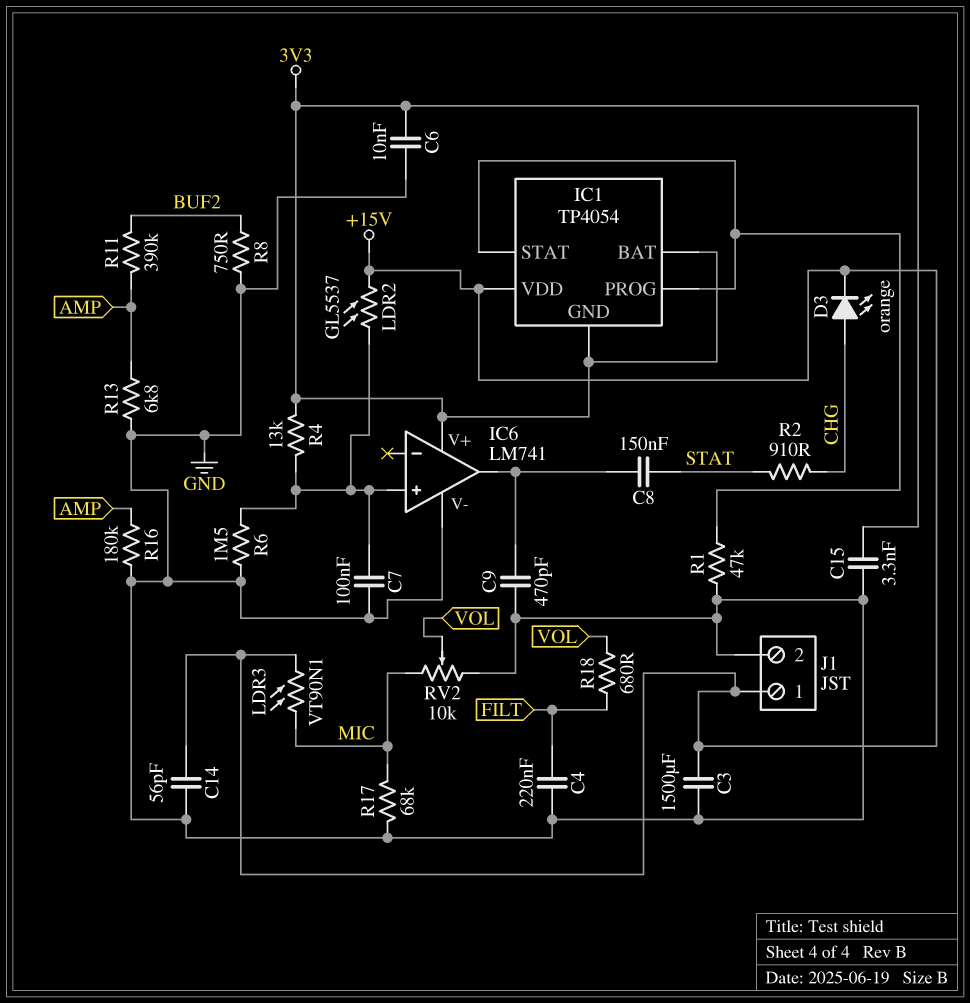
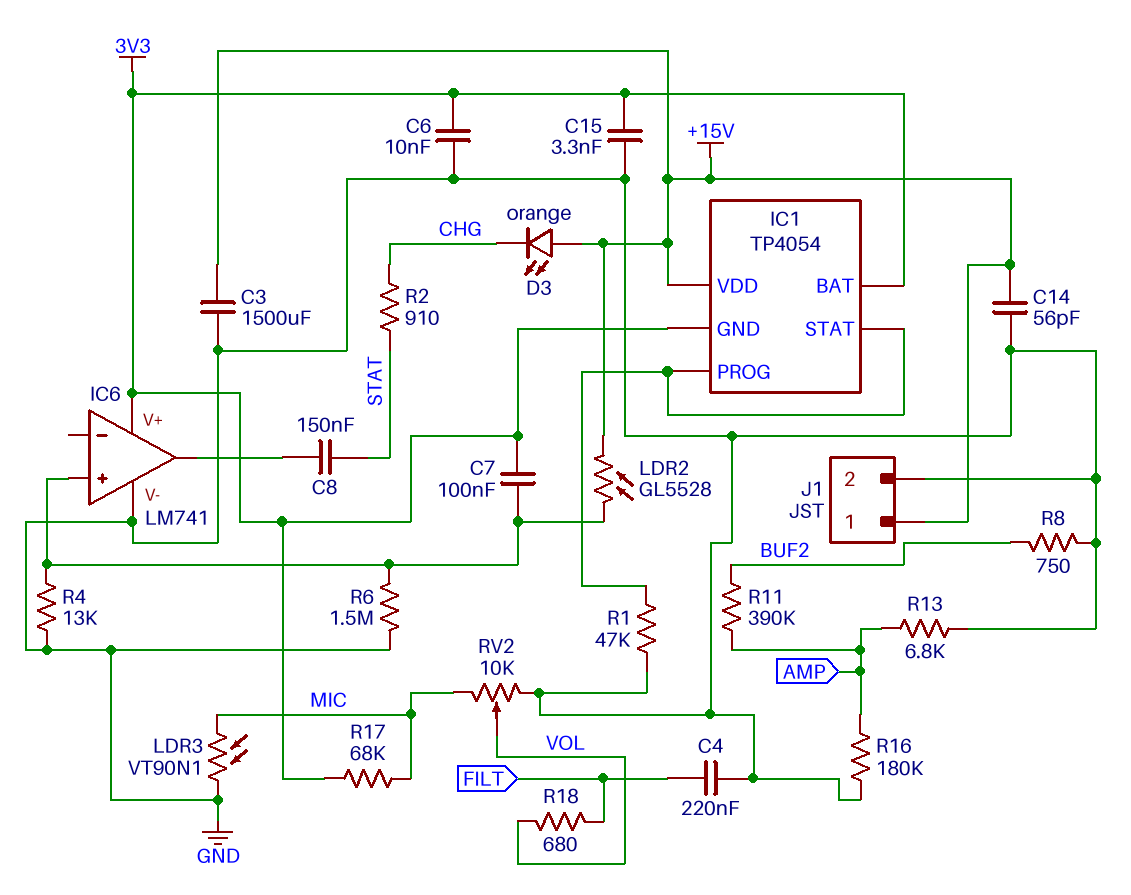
C7: 100nF (GND, IC6/in+) -> 100nF (3V3, IC6/in+)
C9: 470pF (GND, IC6/out) -> none
D3: LED orange (A CHG, K +15V) -> LED orange (A +15V, K CHG)
LDR2: GL5537 (+15V, IC6/in+) -> GL5528 (+15V, IC6/in+)
LDR3: VT90N1 (+15V, MIC) -> VT90N1 (GND, MIC)
R4: 13k (3V3, IC6/in+) -> 13k (GND, IC6/in+)
R17: 68k (GND, MIC) -> 68k (3V3, MIC)

